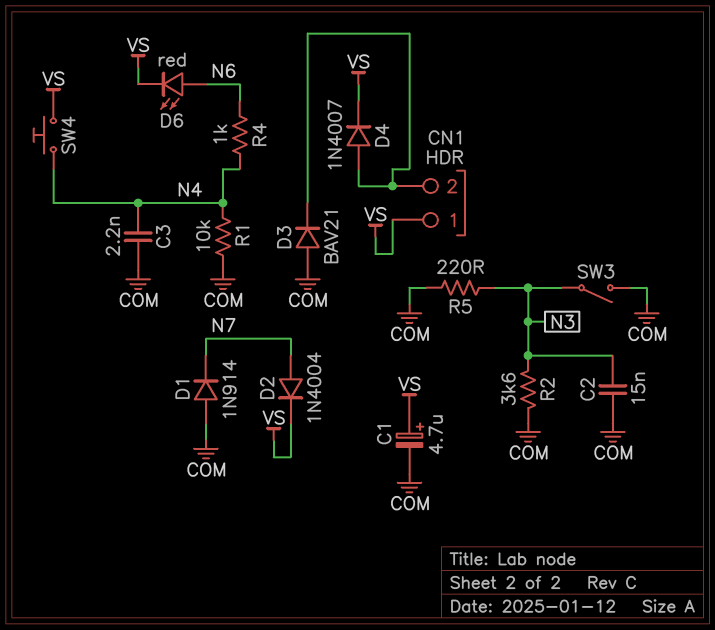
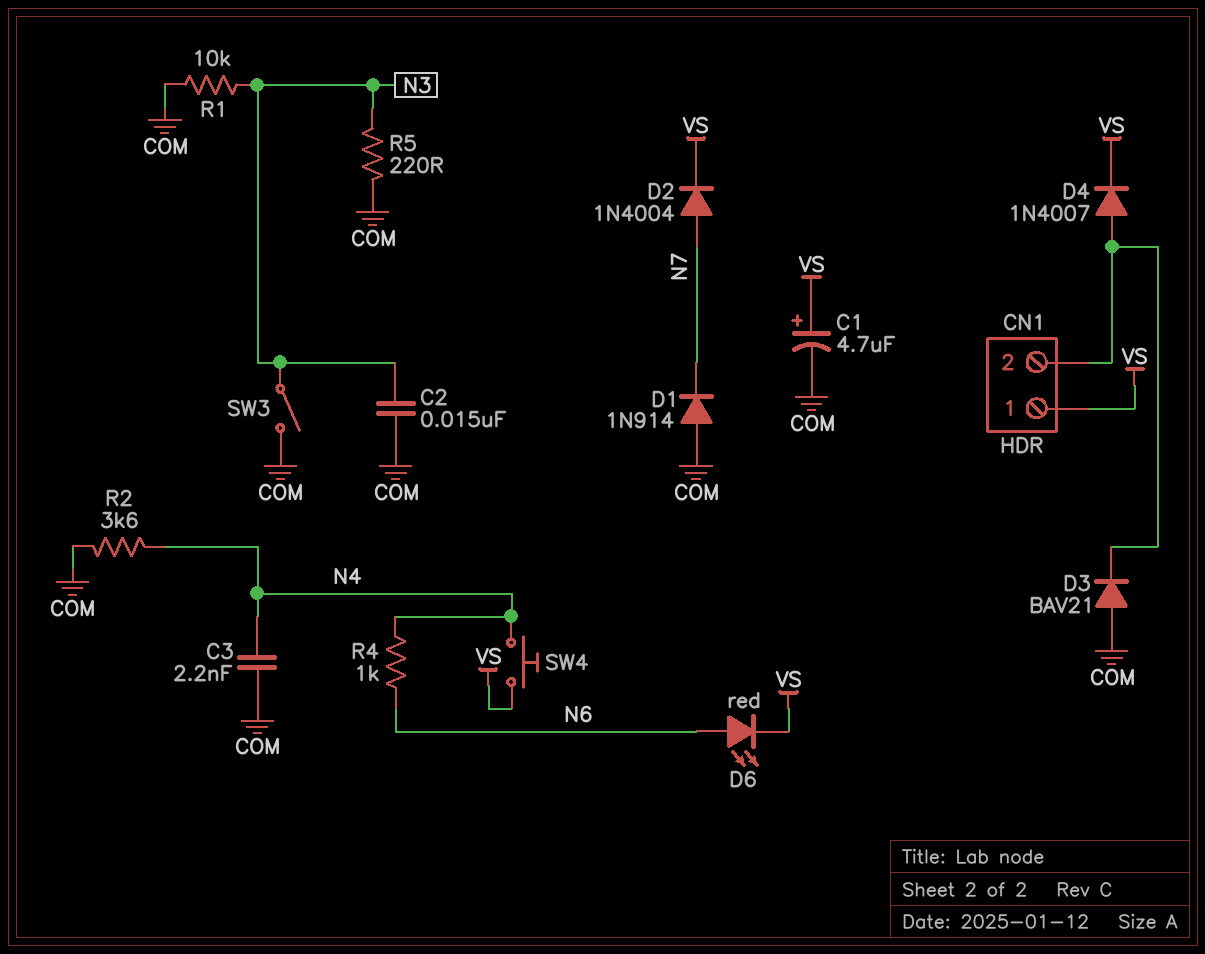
R1: 10k (COM, N4) -> 10k (COM, N3)
R2: 3.6k (COM, N3) -> 3.6k (COM, N4)

